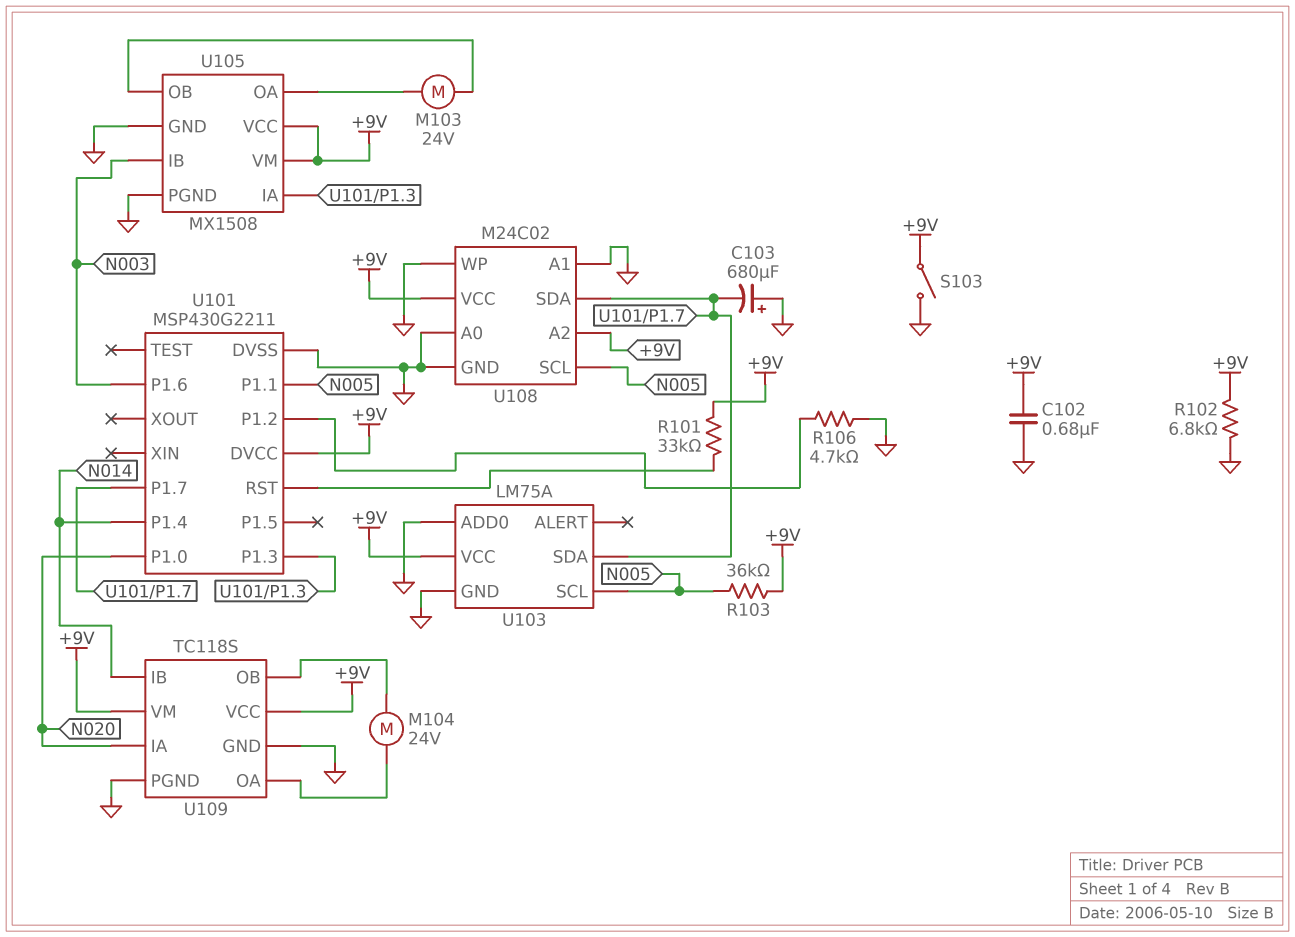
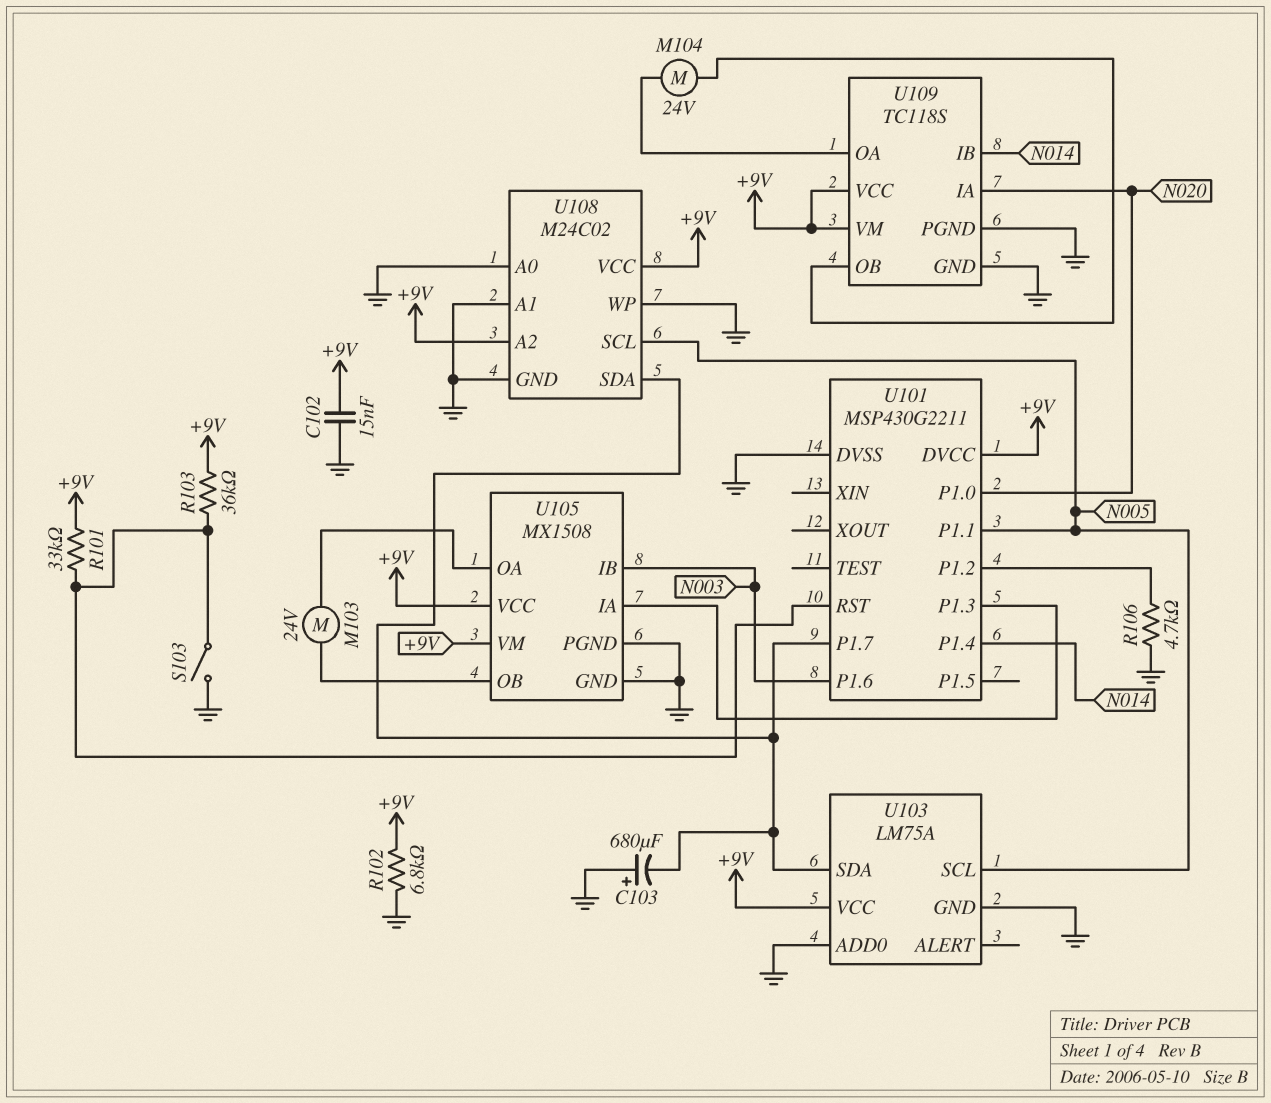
C102: 680nF (+9V, GND) -> 15nF (+9V, GND)
R103: 36k (+9V, N005) -> 36k (+9V, U101/RST)
S103: switch (+9V, GND) -> switch (GND, U101/RST)

